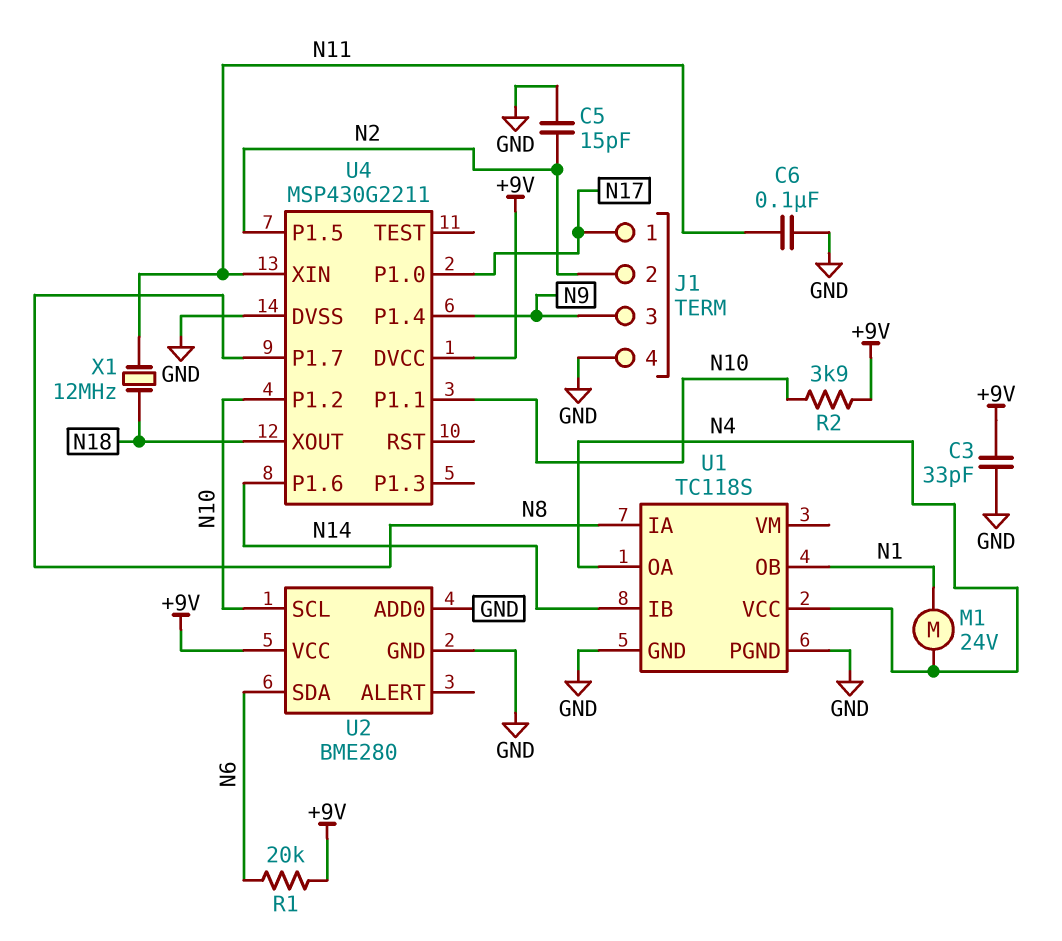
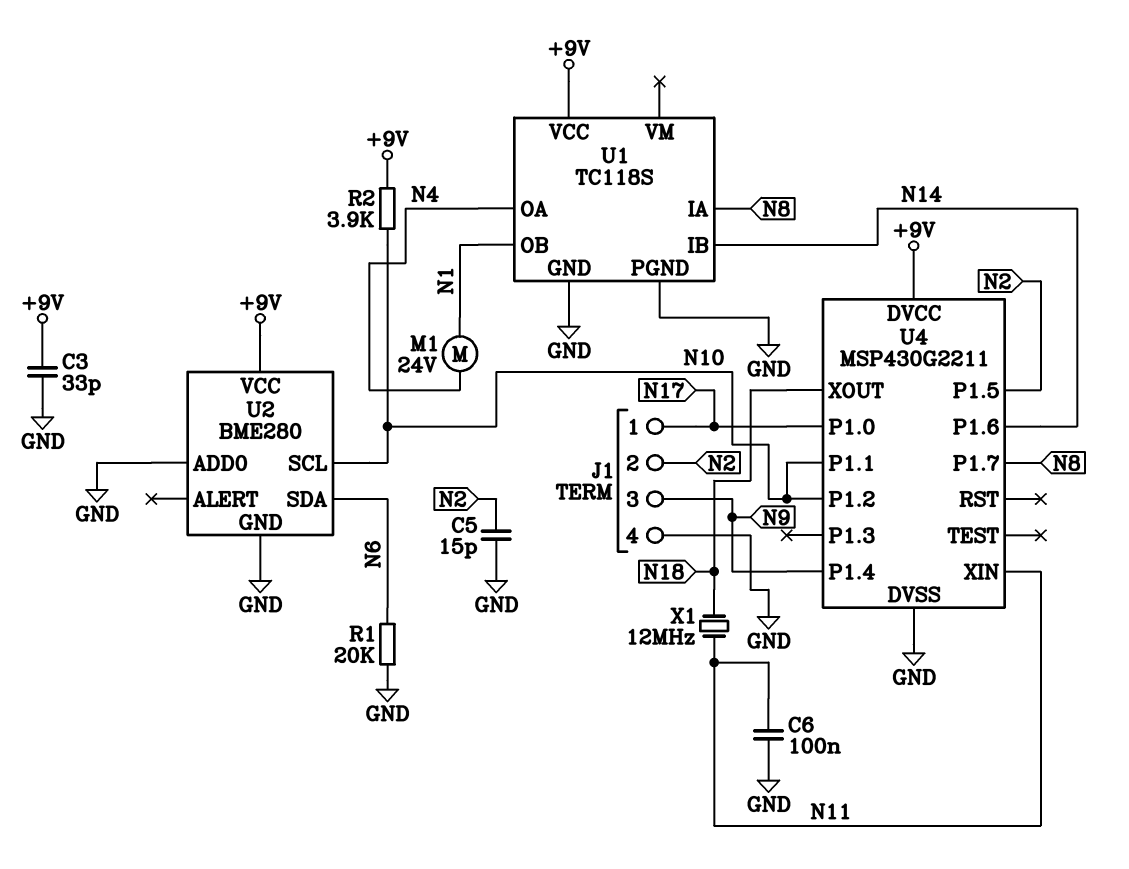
R1: 20k (+9V, N6) -> 20k (GND, N6)
U1 pin VCC: N4 -> +9V

